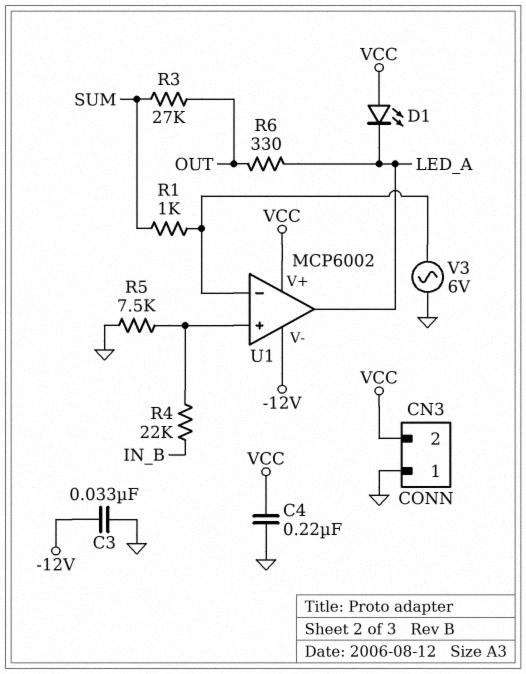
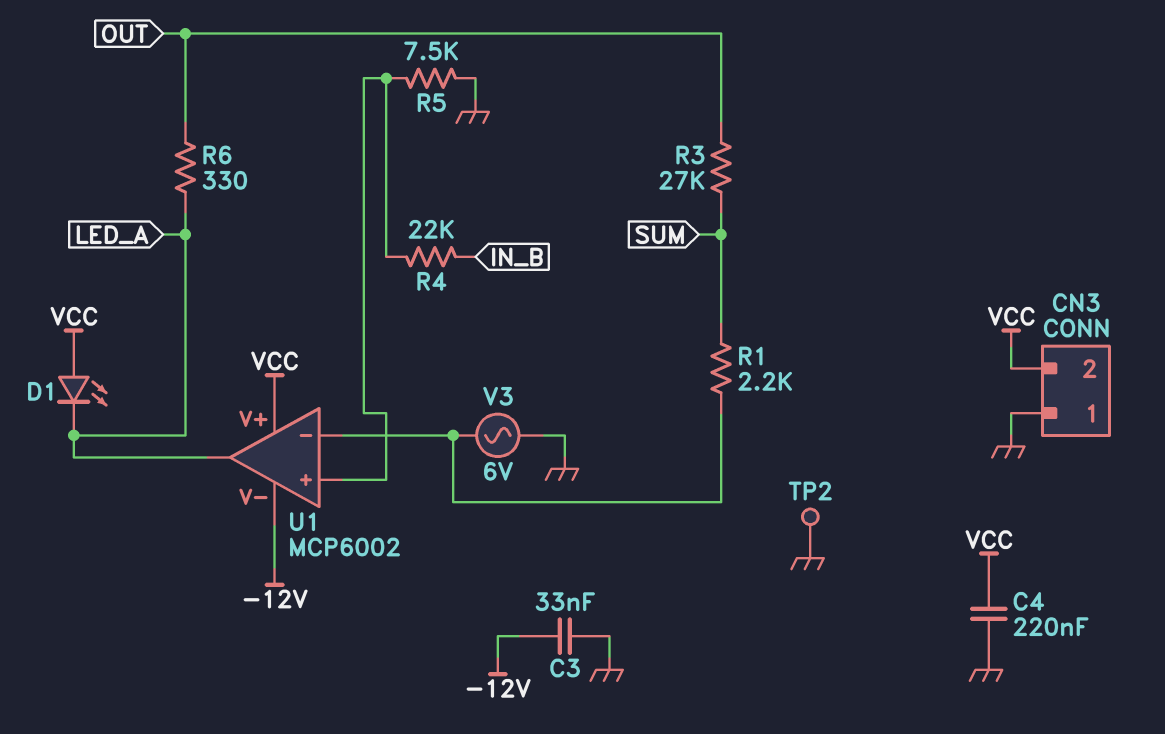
R1: 1k (SUM, U1/in-) -> 2.2k (SUM, U1/in-)
TP2: none -> test point (GND)

